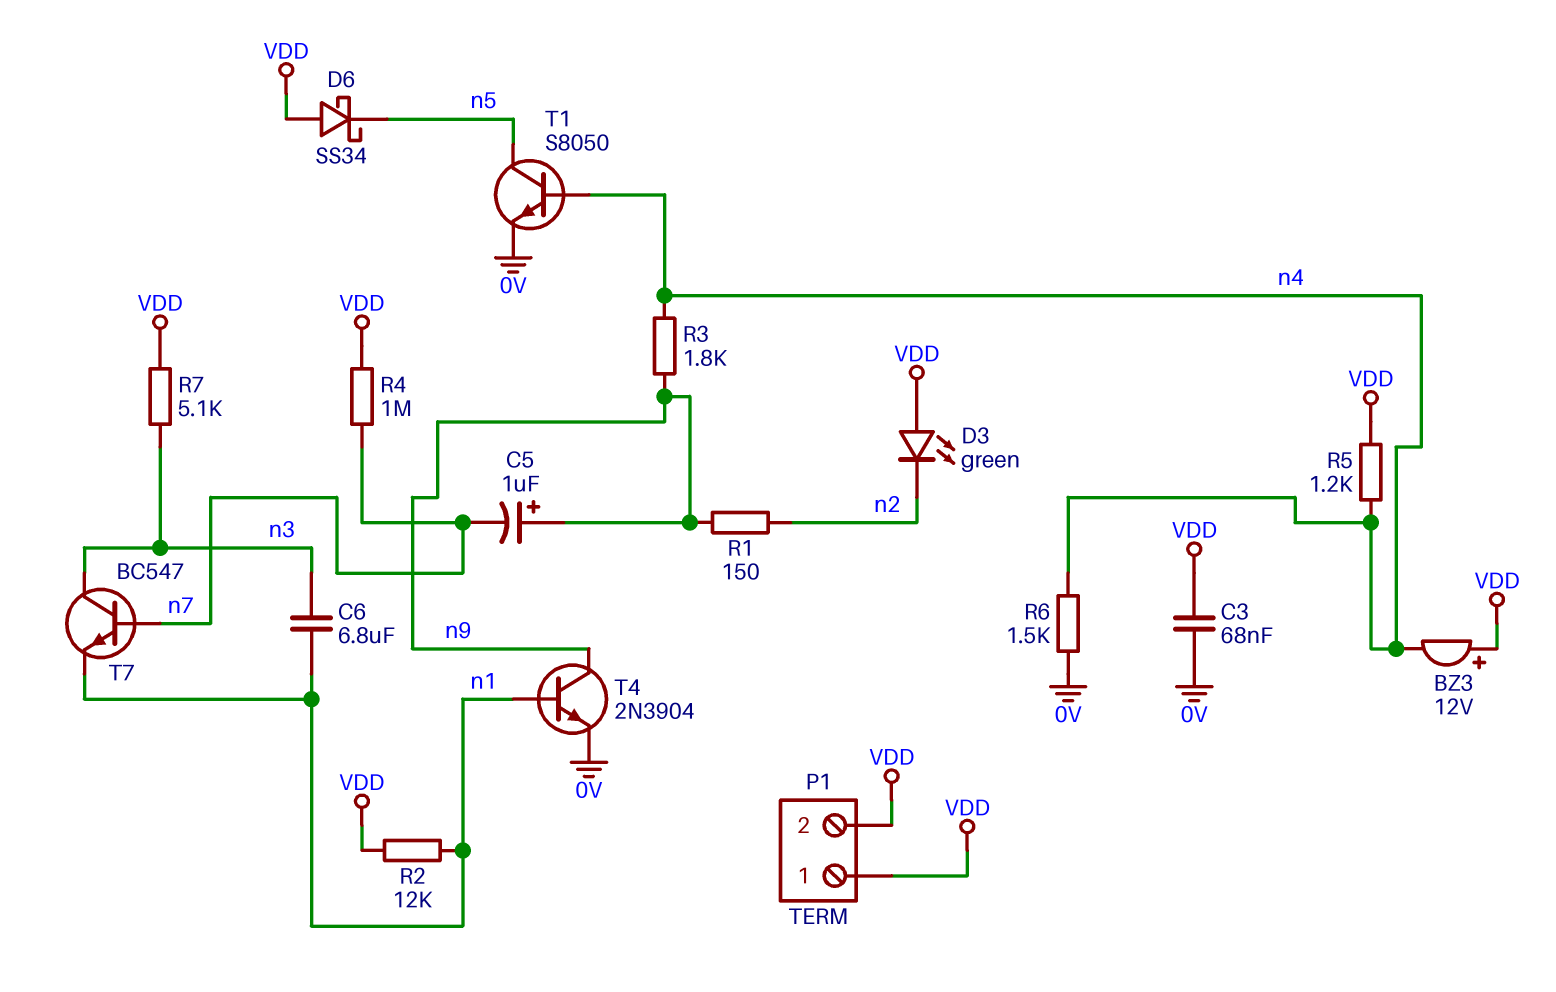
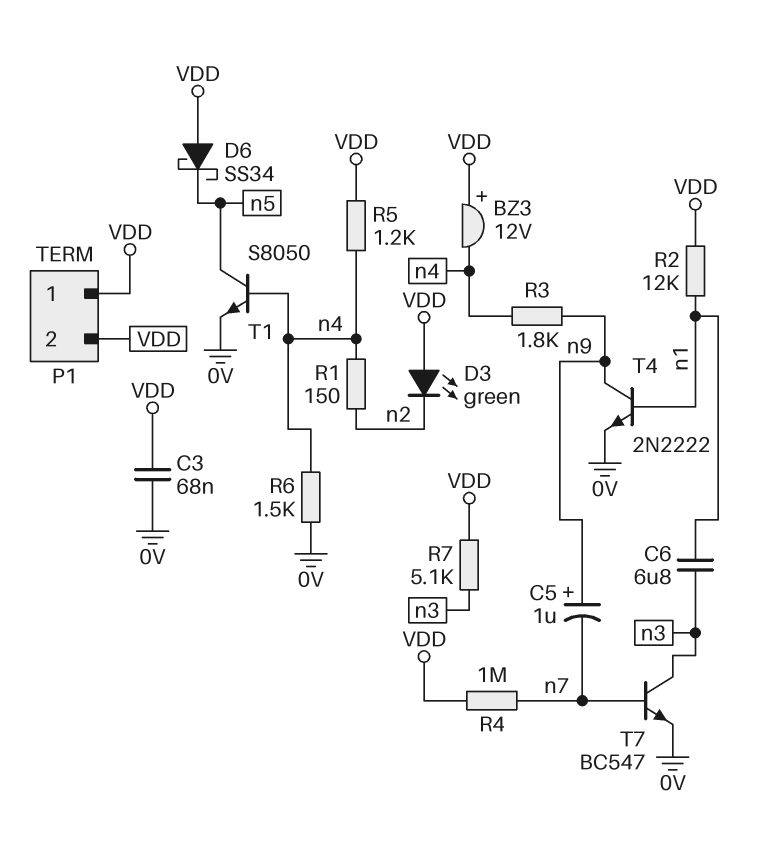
R1: 150 (n2, n9) -> 150 (n2, n4)
T4: NPN 2N3904 (B n1, C n9, E 0V) -> NPN 2N2222 (B n1, C n9, E 0V)
T7: NPN BC547 (B n7, C n3, E n1) -> NPN BC547 (B n7, C n3, E 0V)

